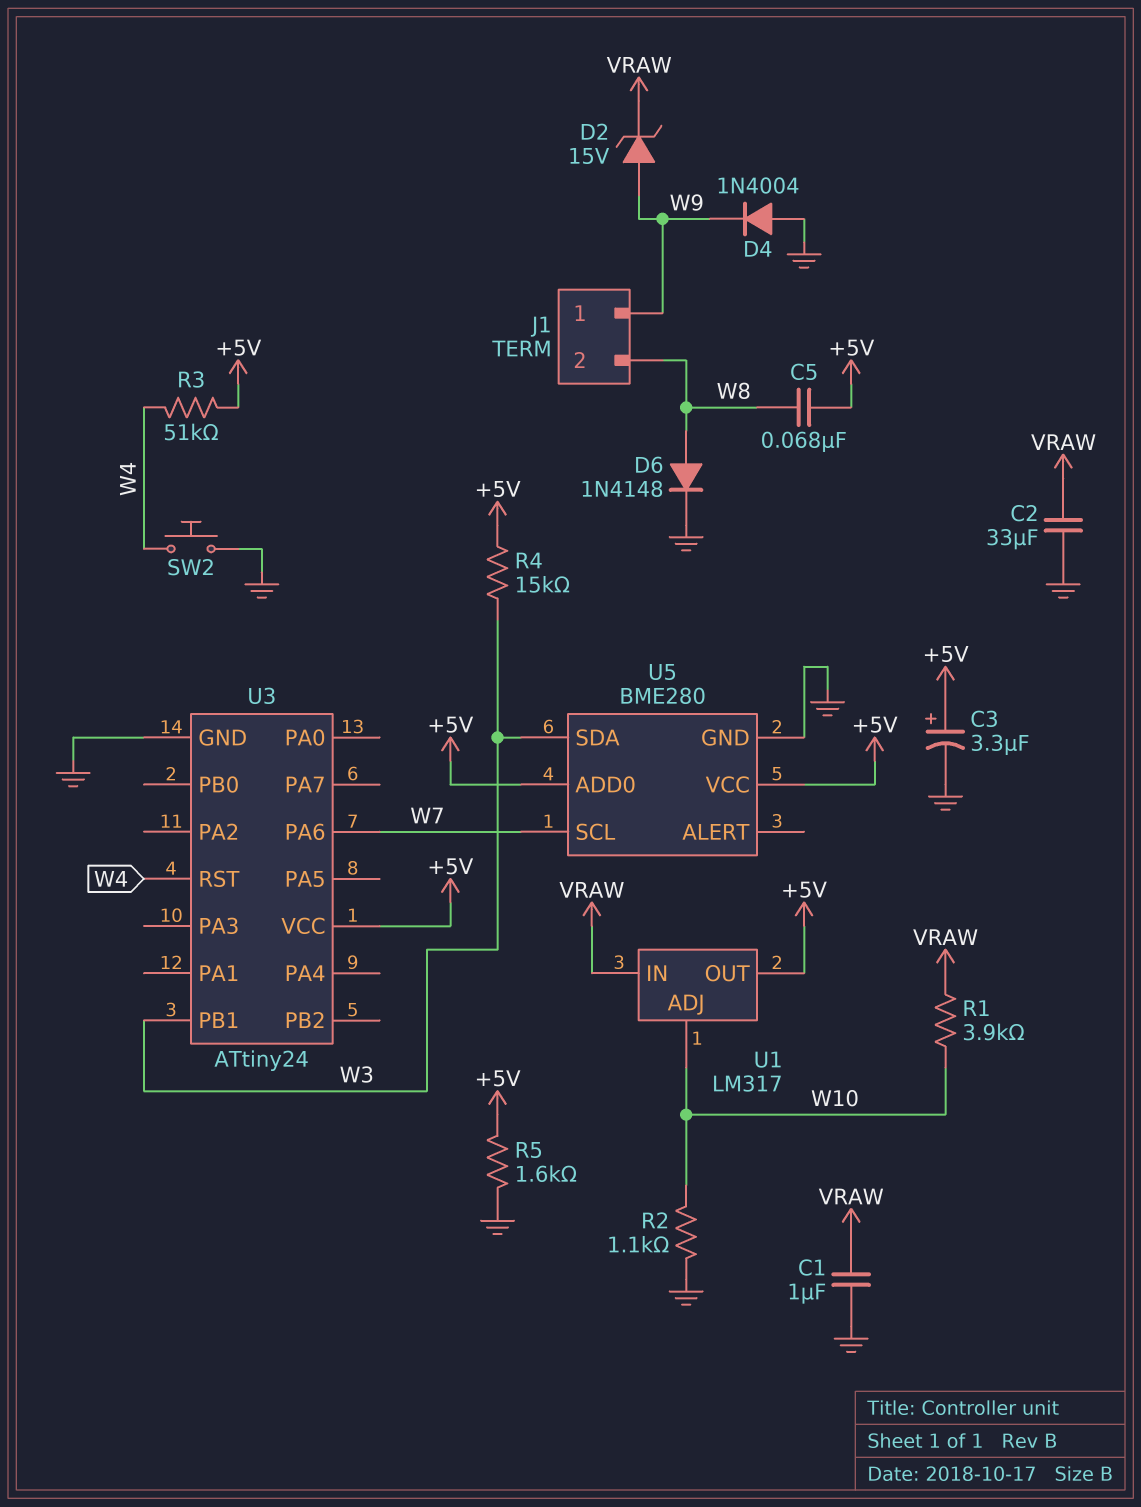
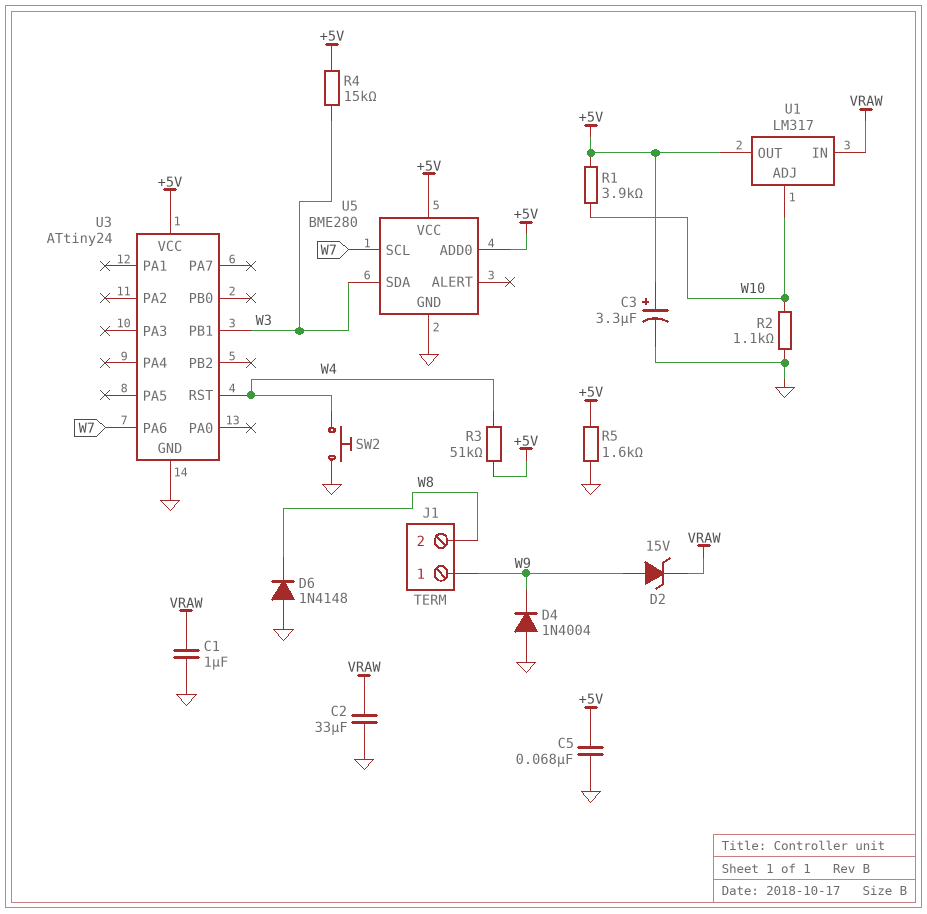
C5: 68nF (+5V, W8) -> 68nF (+5V, GND)
D6: diode 1N4148 (A W8, K GND) -> diode 1N4148 (A GND, K W8)
R1: 3.9k (VRAW, W10) -> 3.9k (+5V, W10)

